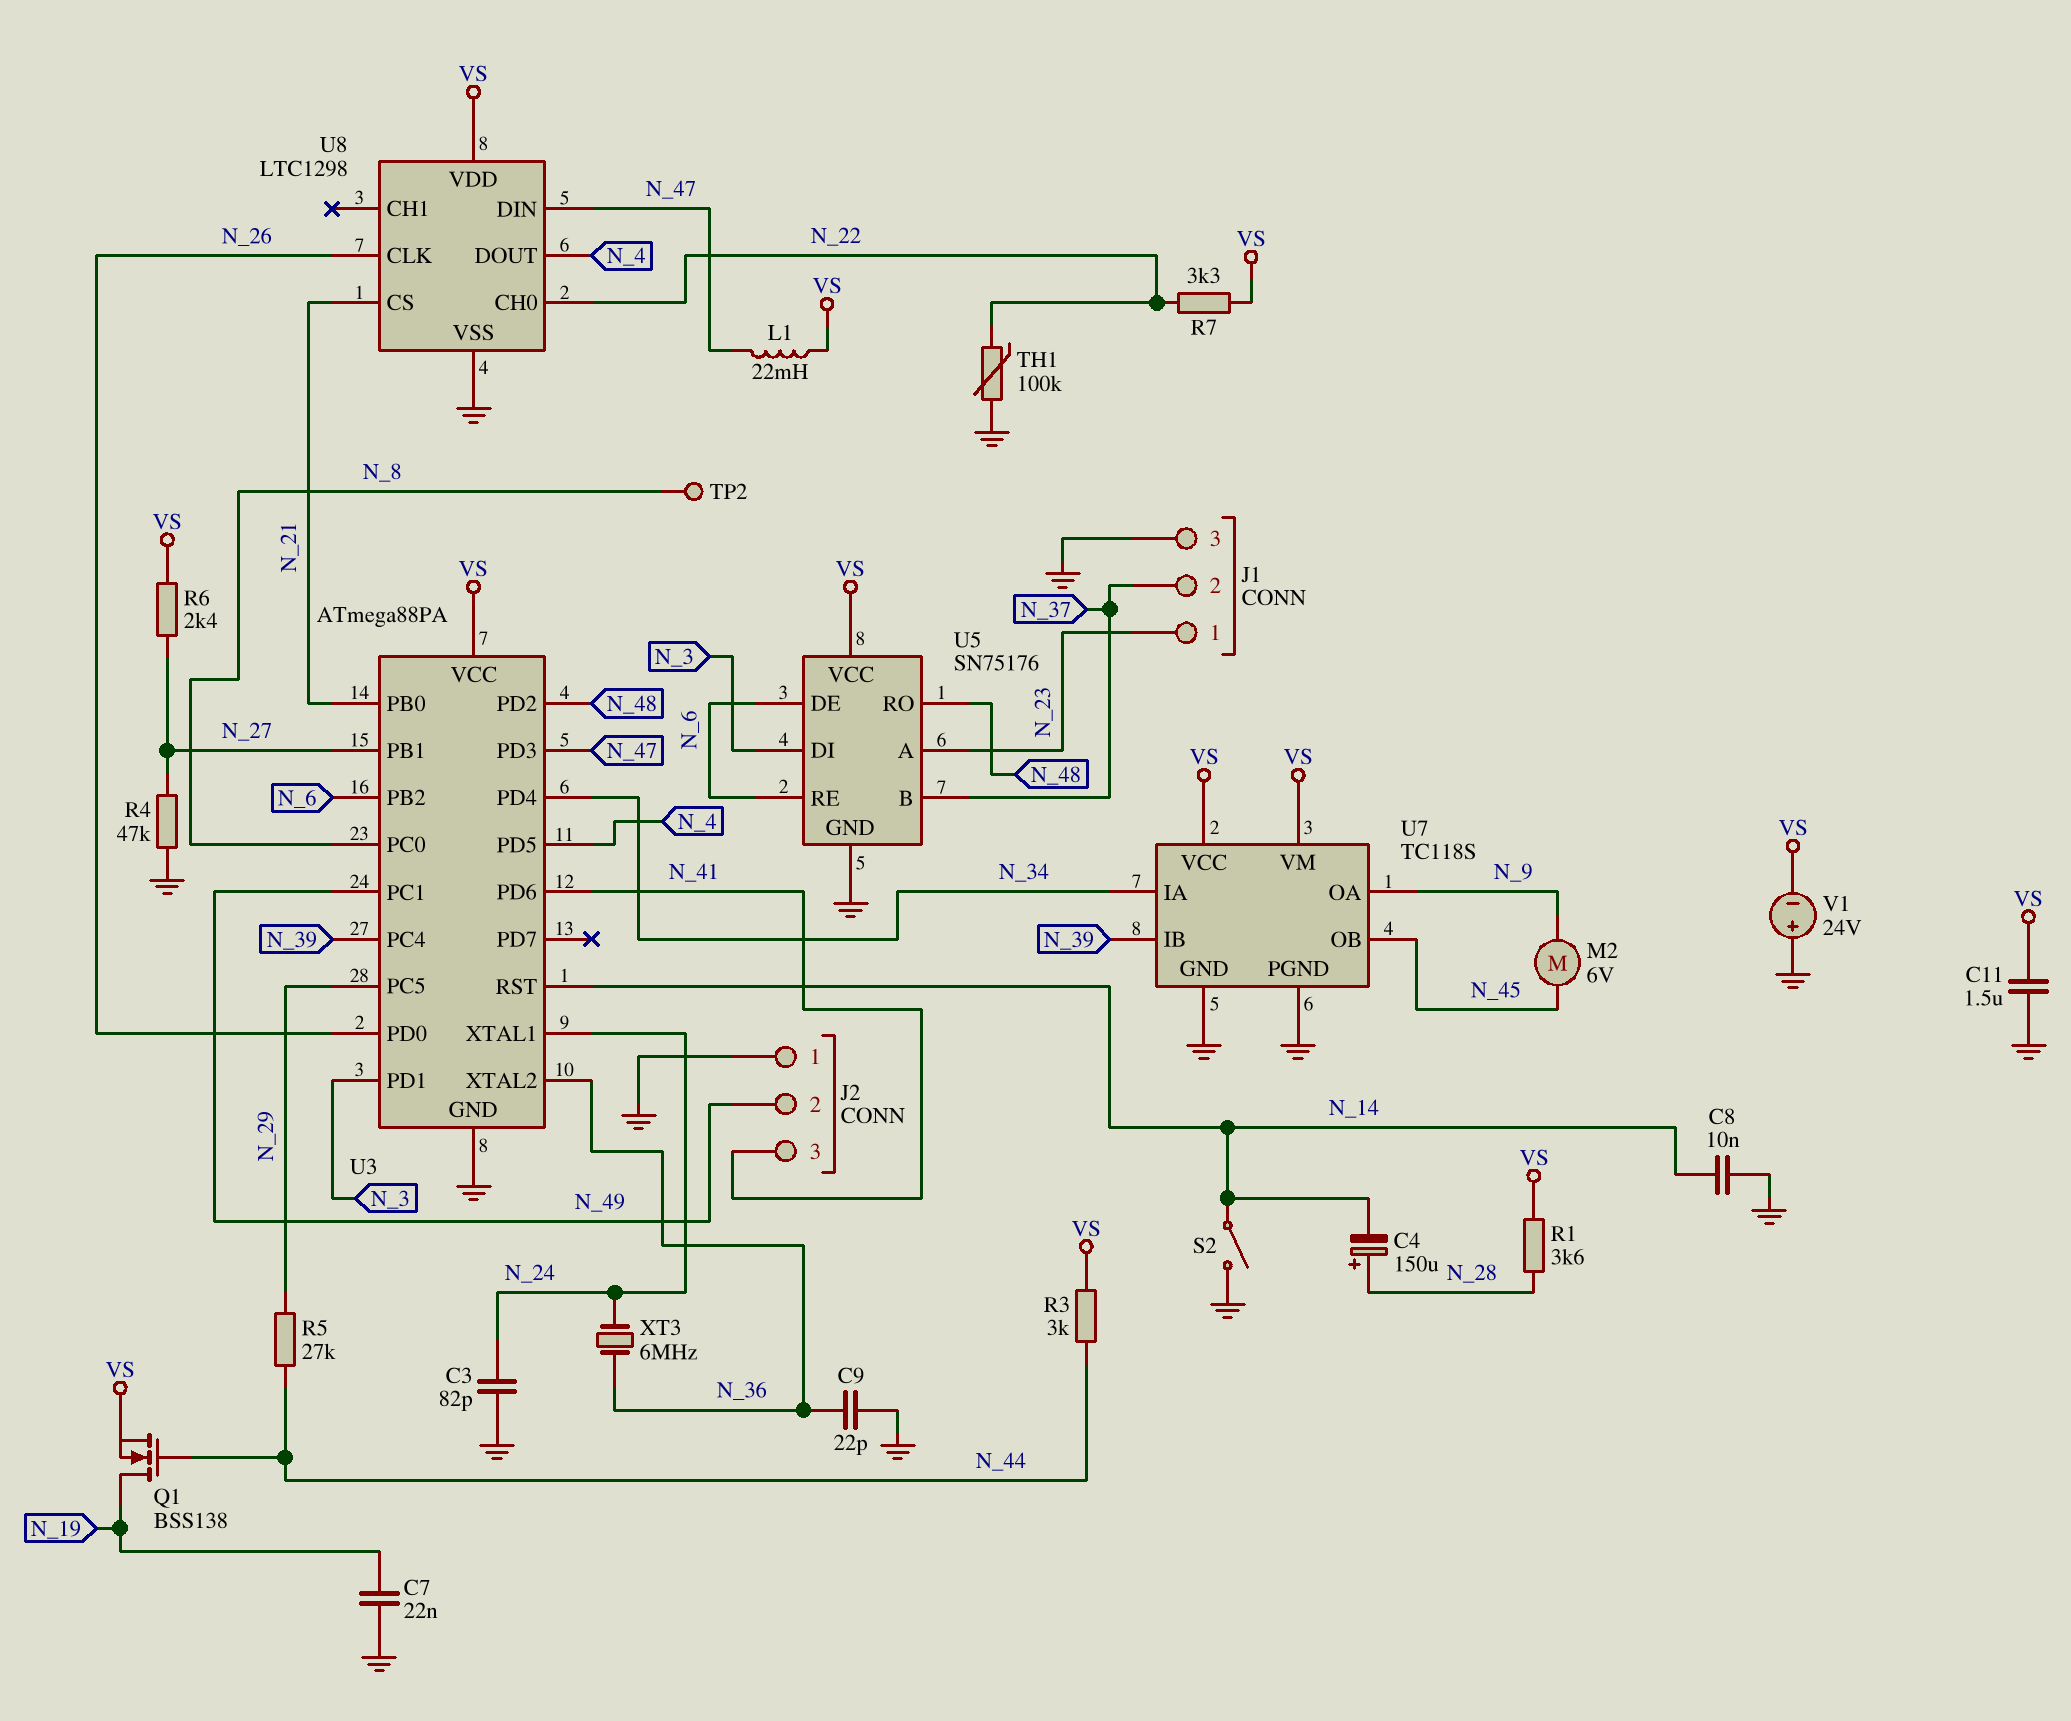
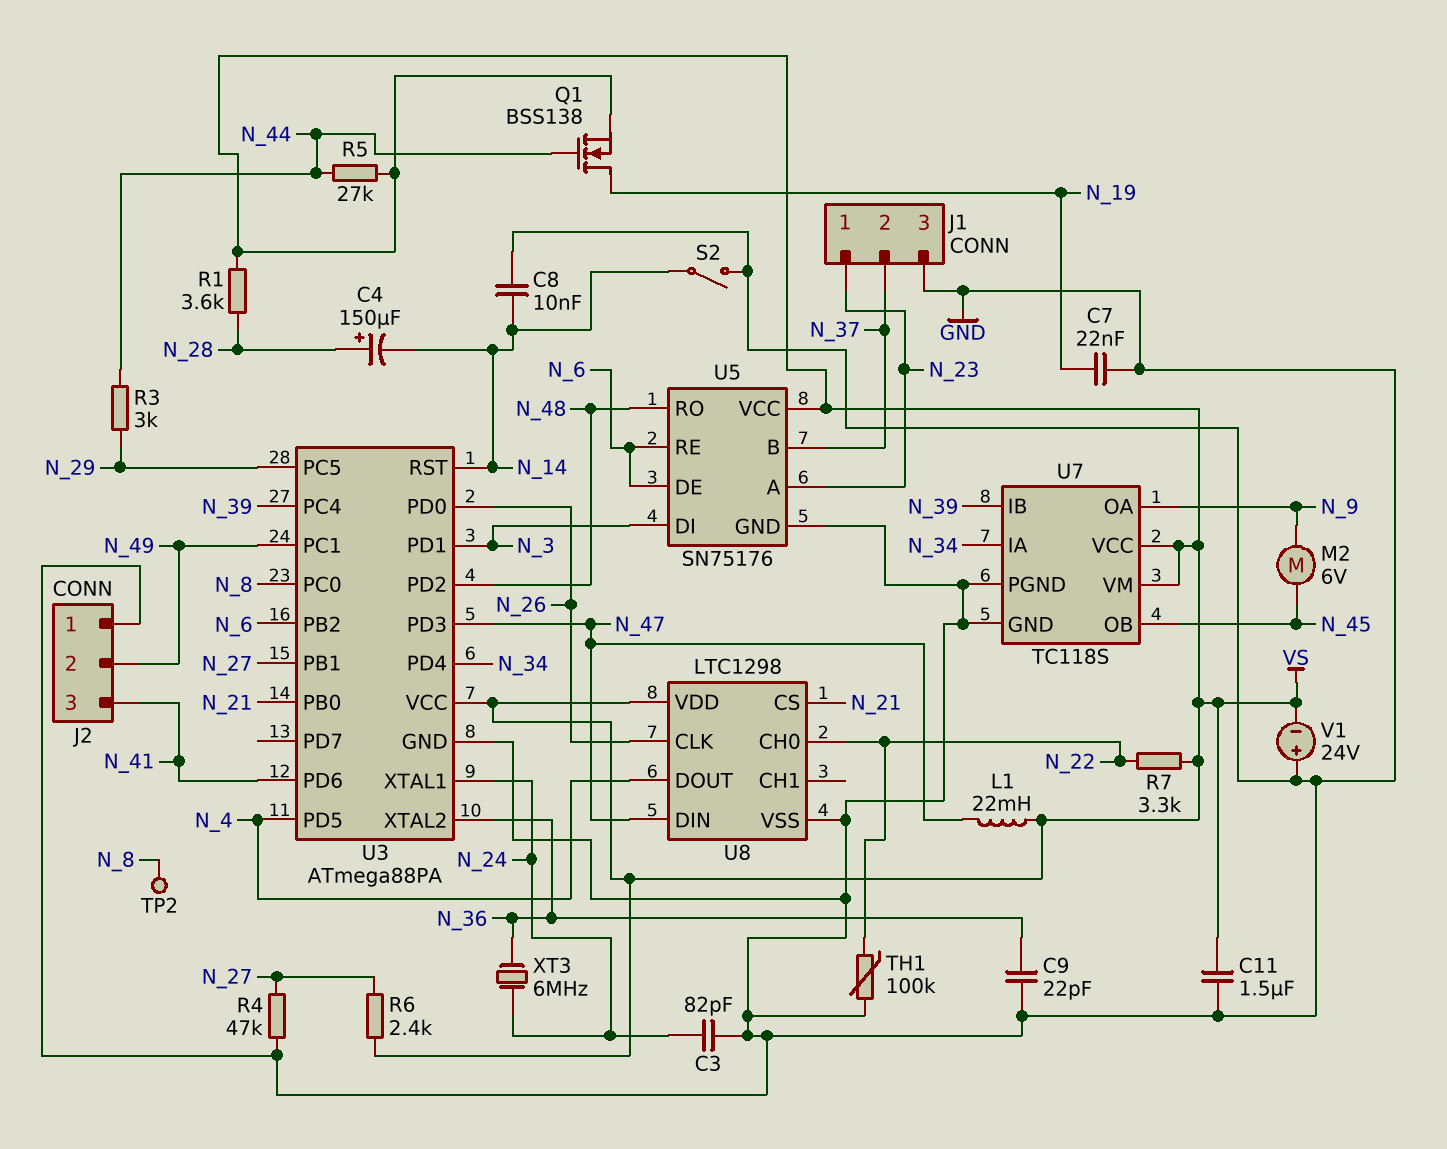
R3: 3k (N_44, VS) -> 3k (N_29, N_44)
R5: 27k (N_29, N_44) -> 27k (N_44, VS)

